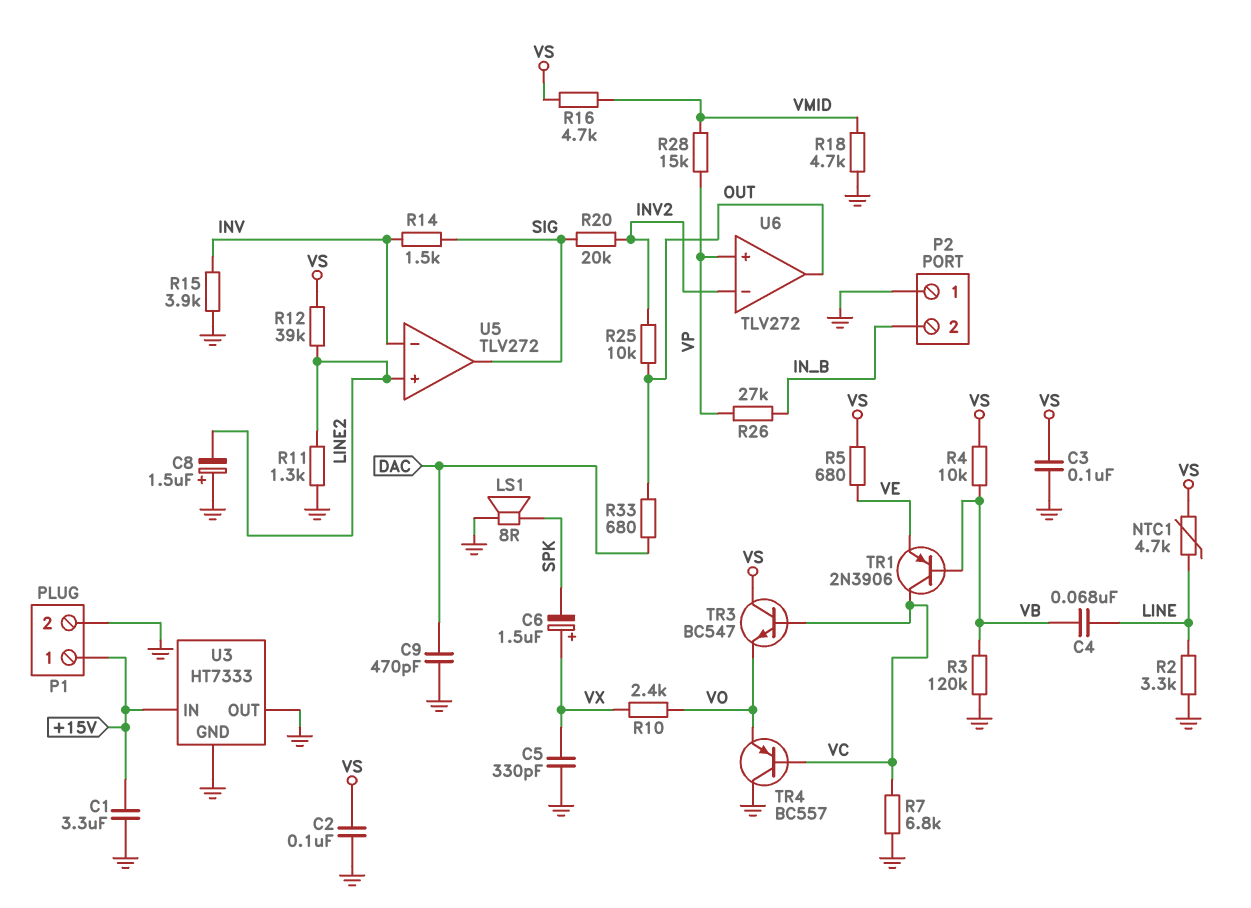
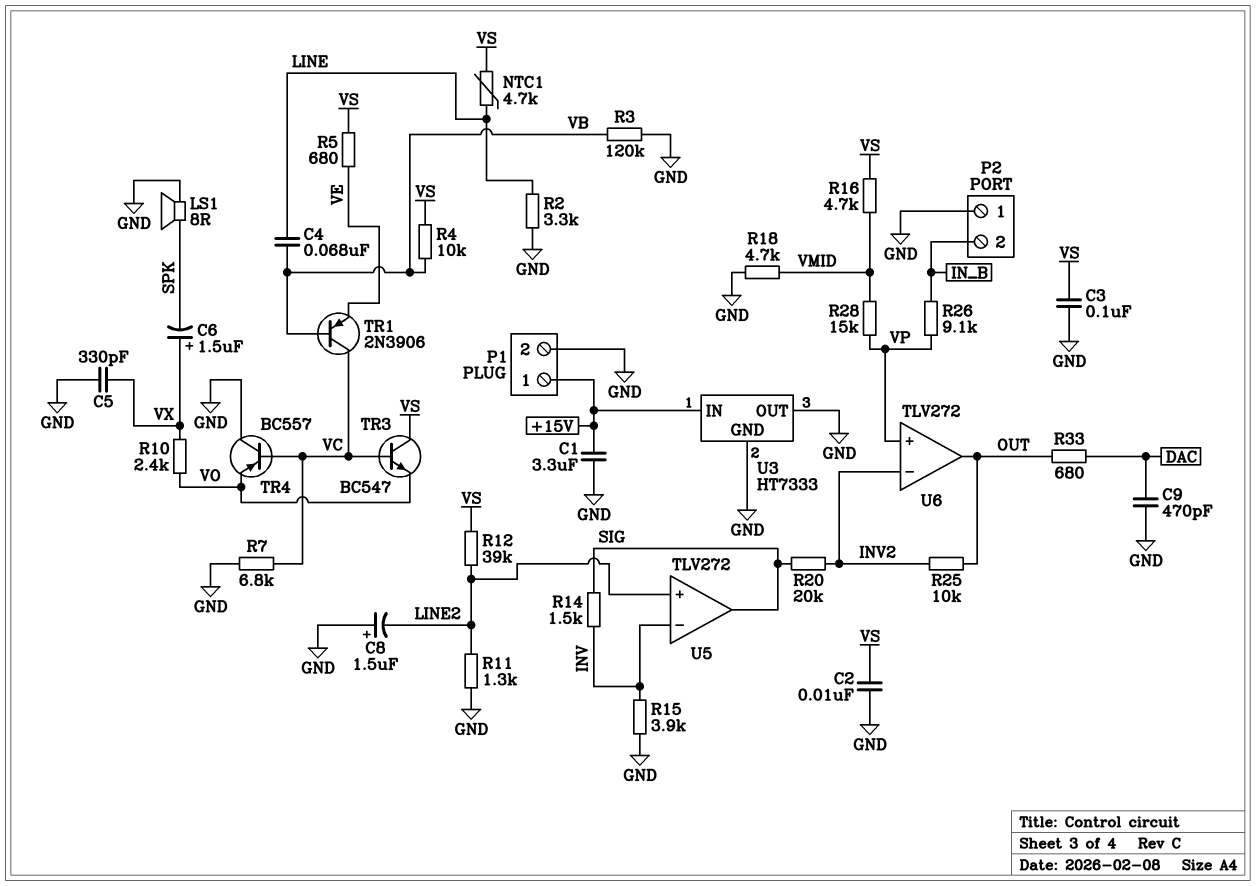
C2: 100nF (GND, VS) -> 10nF (GND, VS)
R26: 27k (IN_B, VP) -> 9.1k (IN_B, VP)

